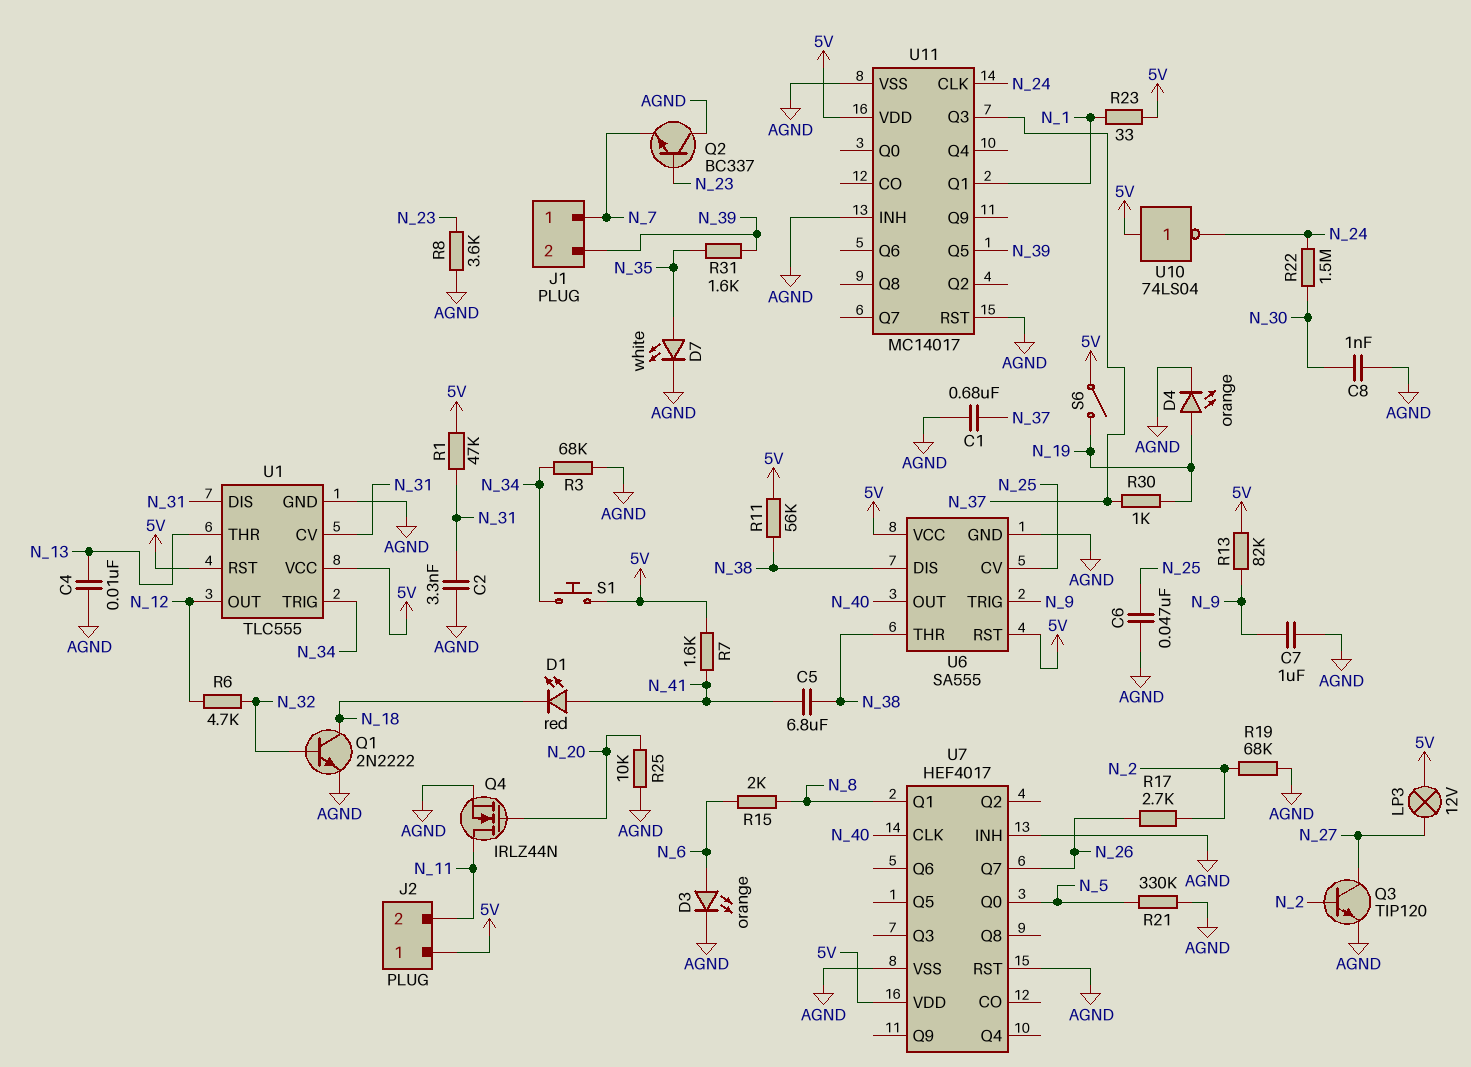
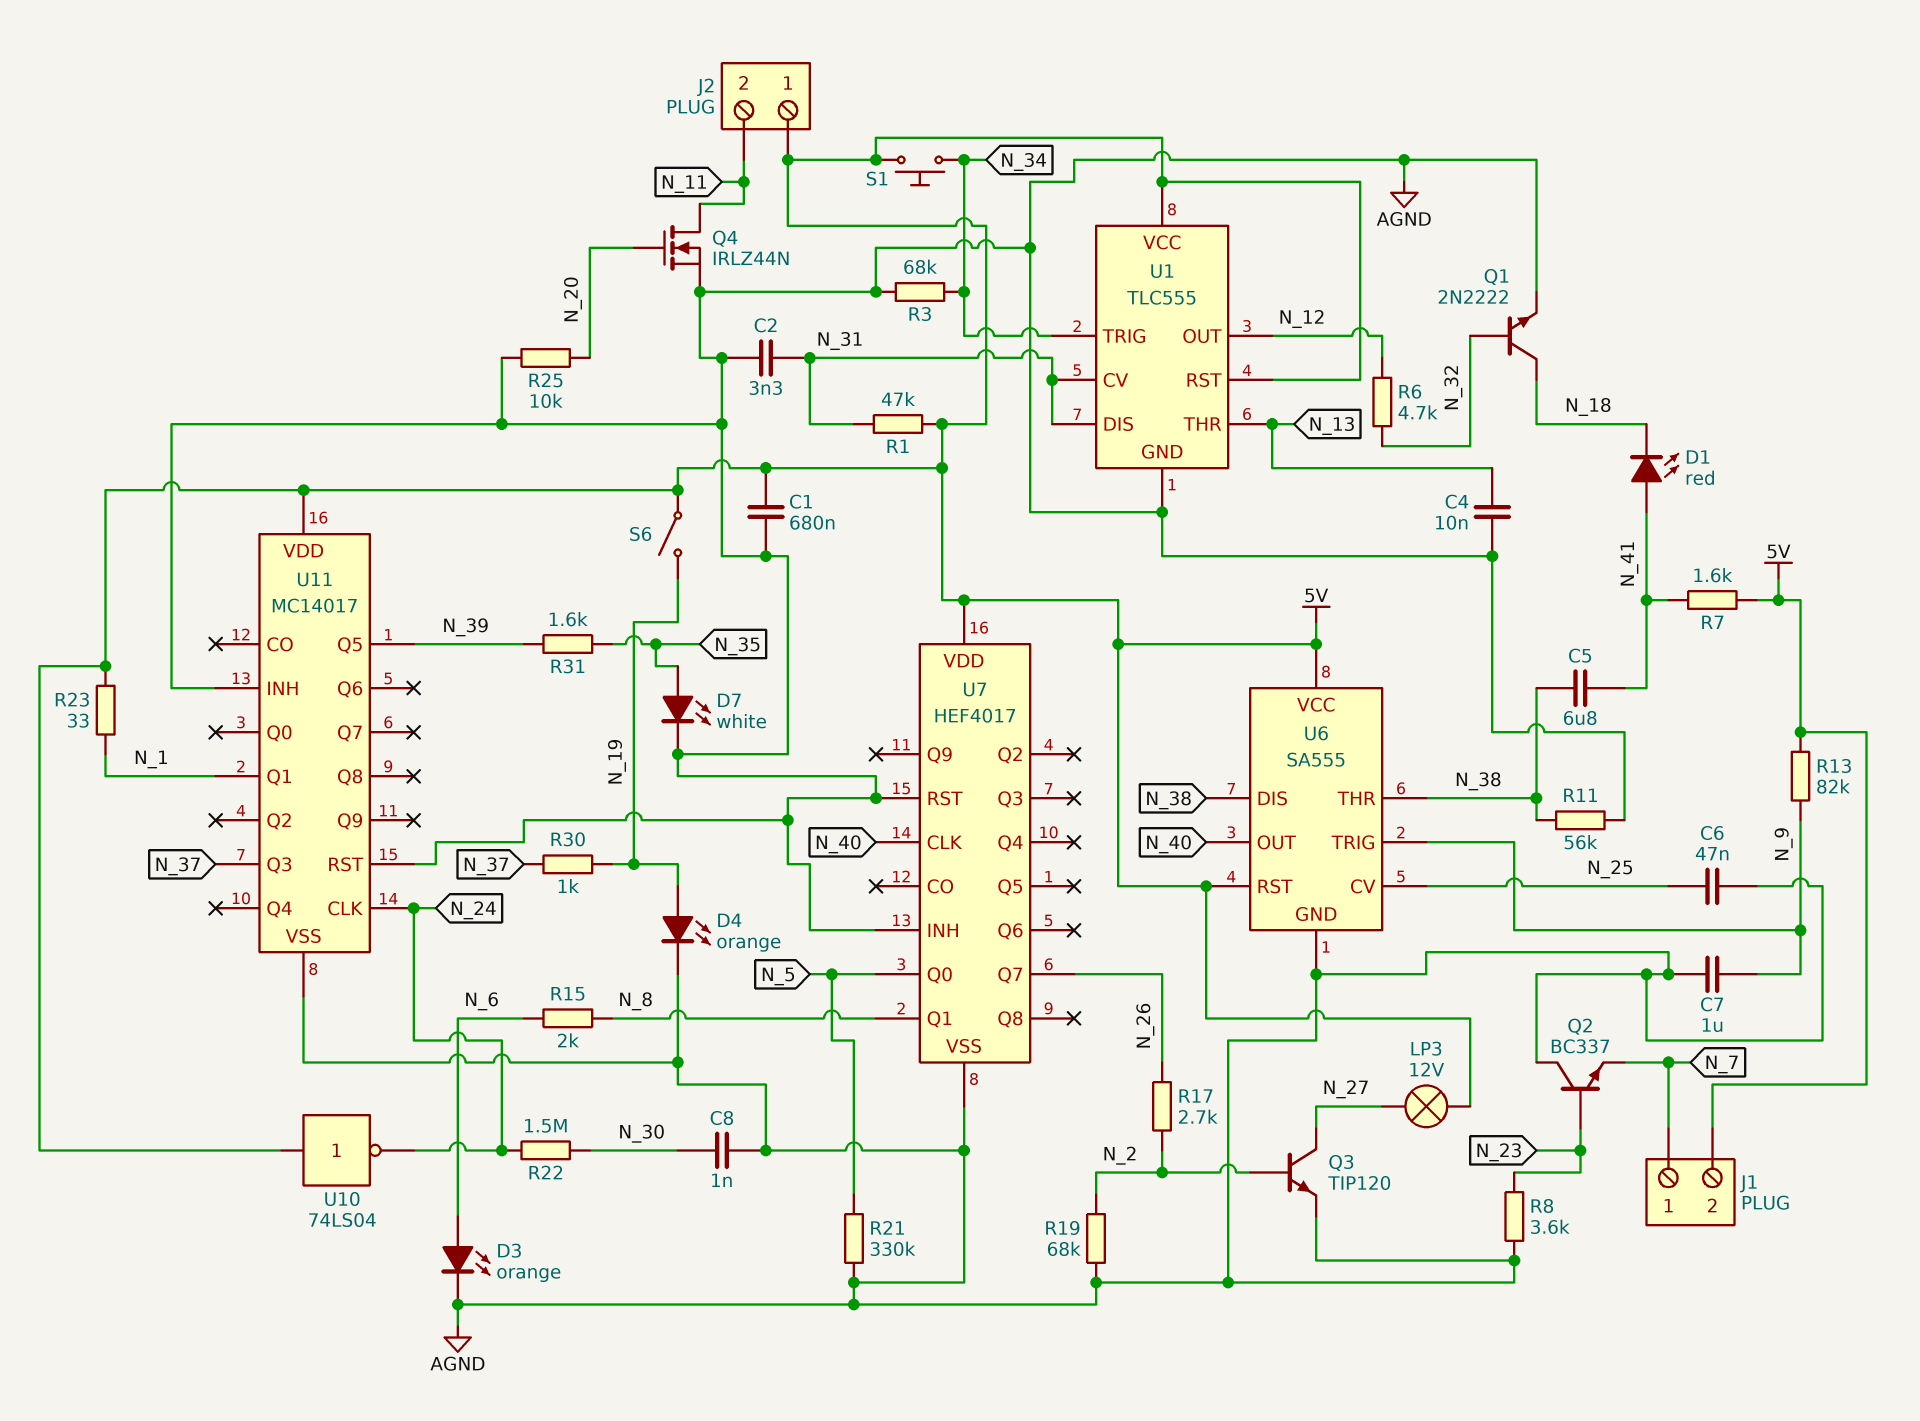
C1: 680nF (AGND, N_37) -> 680nF (5V, AGND)
J1 pin 2: N_39 -> 5V
R11: 56k (5V, N_38) -> 56k (AGND, N_38)

